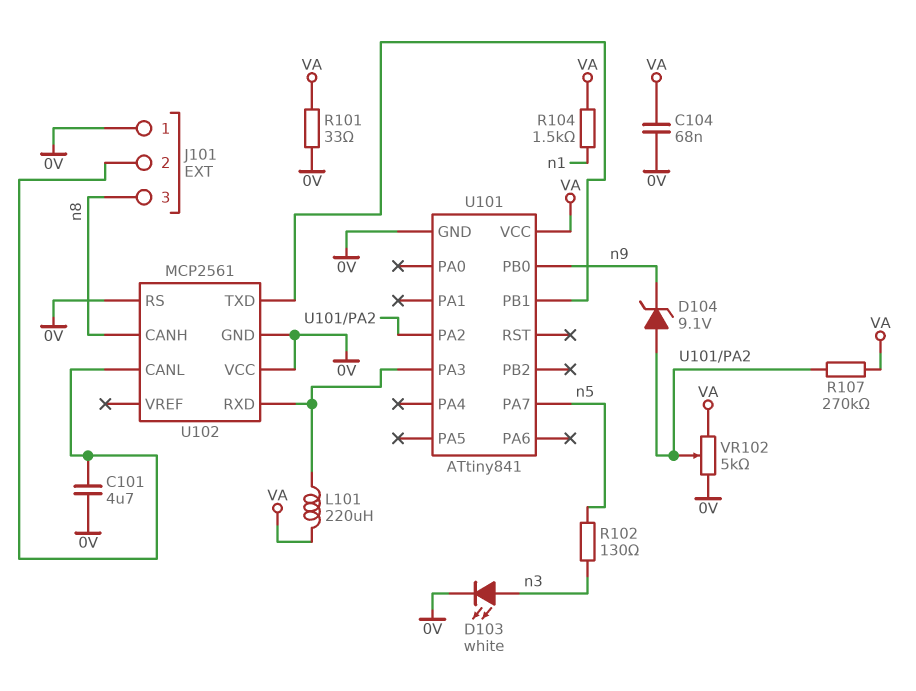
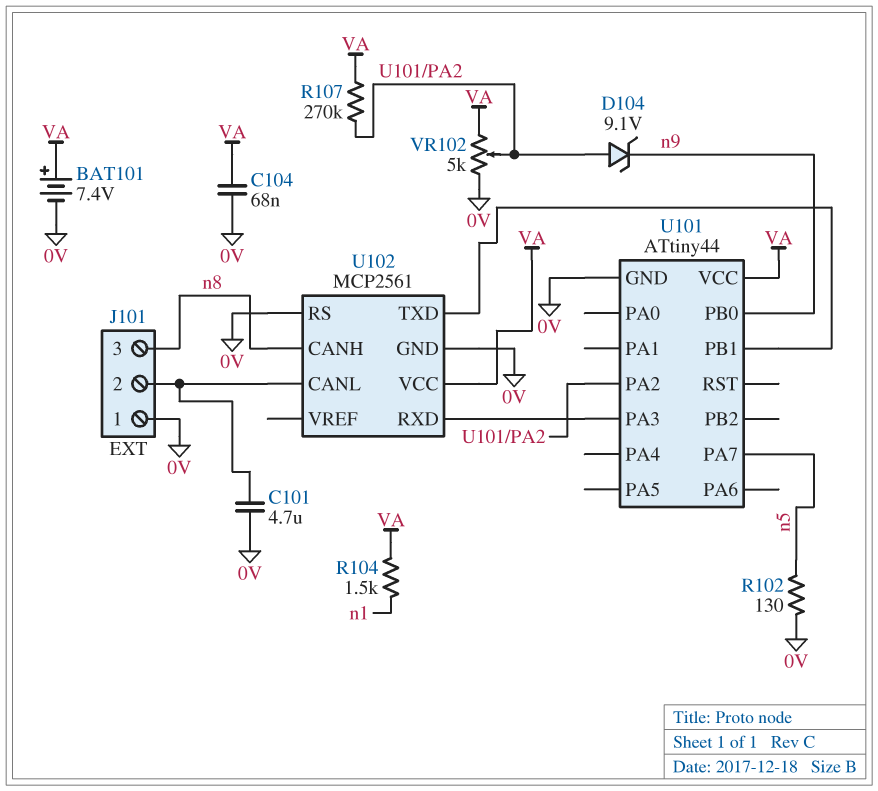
BAT101: none -> 7.4V (plus VA, minus 0V)
D103: LED white (A n3, K 0V) -> none
L101: 220uH (U101/PA3, VA) -> none
R101: 33 (0V, VA) -> none
R102: 130 (n3, n5) -> 130 (0V, n5)
U101: ATtiny841 -> ATtiny44
U102 pin VCC: 0V -> VA

